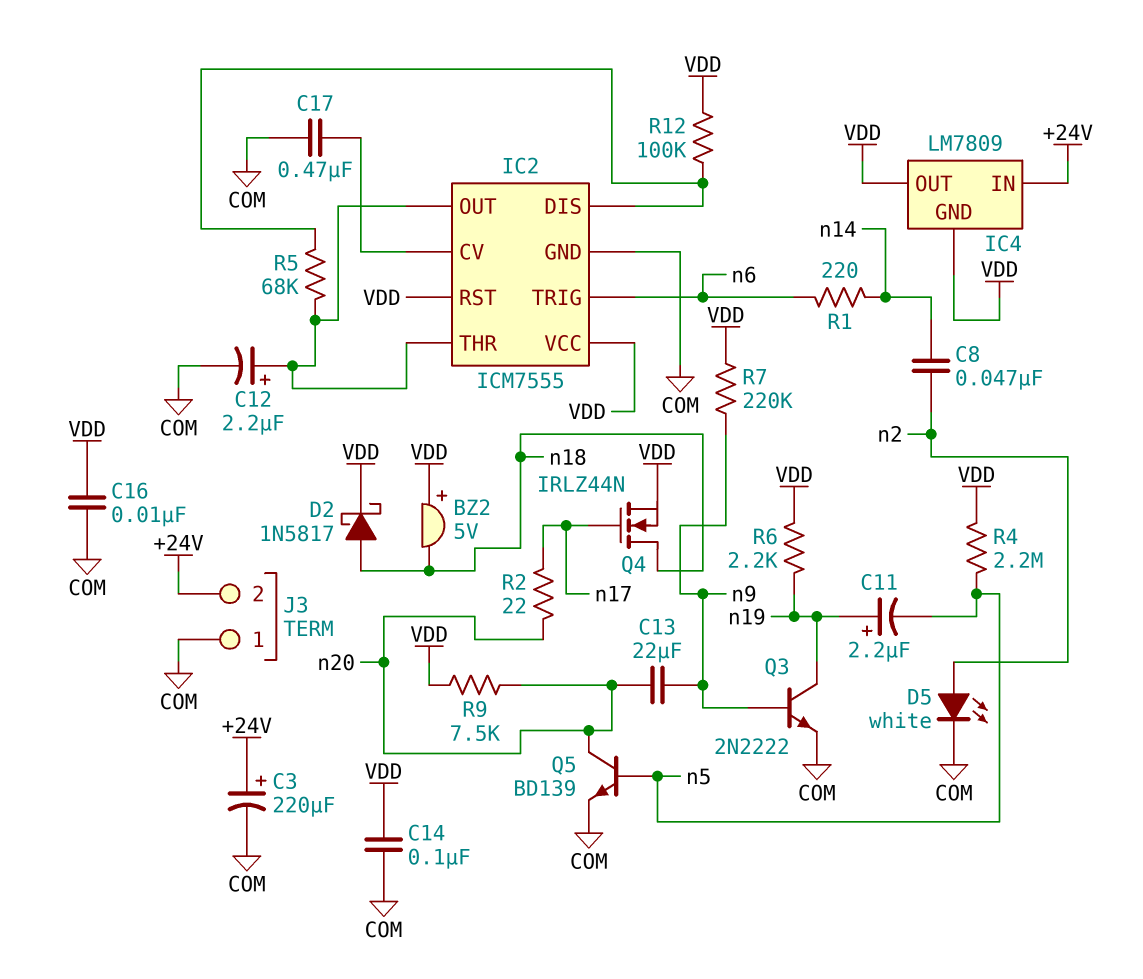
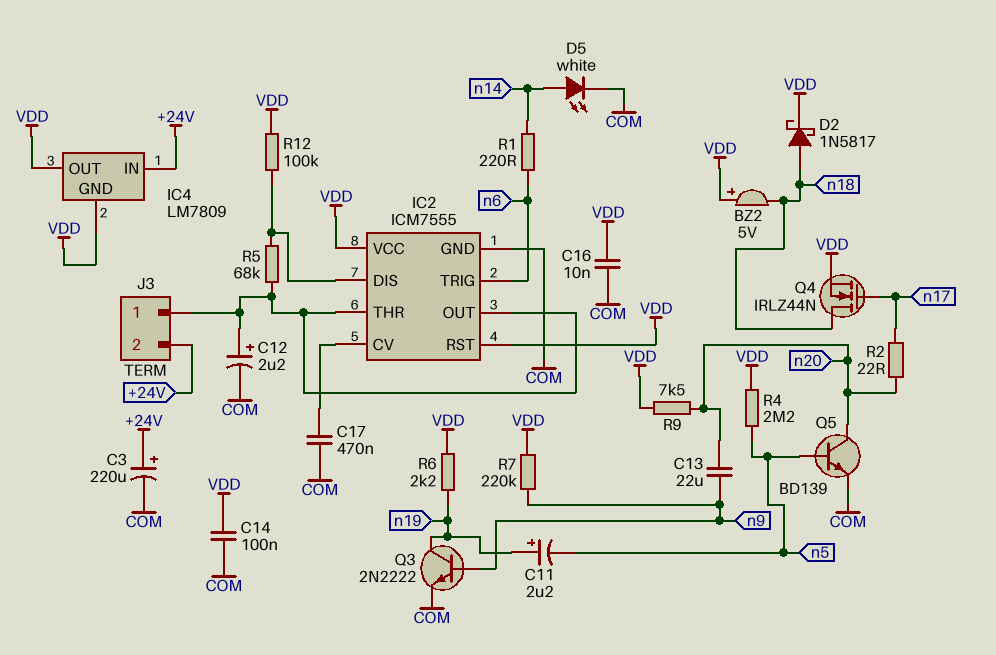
C8: 47nF (n2, n14) -> none
D5: LED white (A n2, K COM) -> LED white (A n14, K COM)
J3 pin 1: COM -> IC2/OUT

